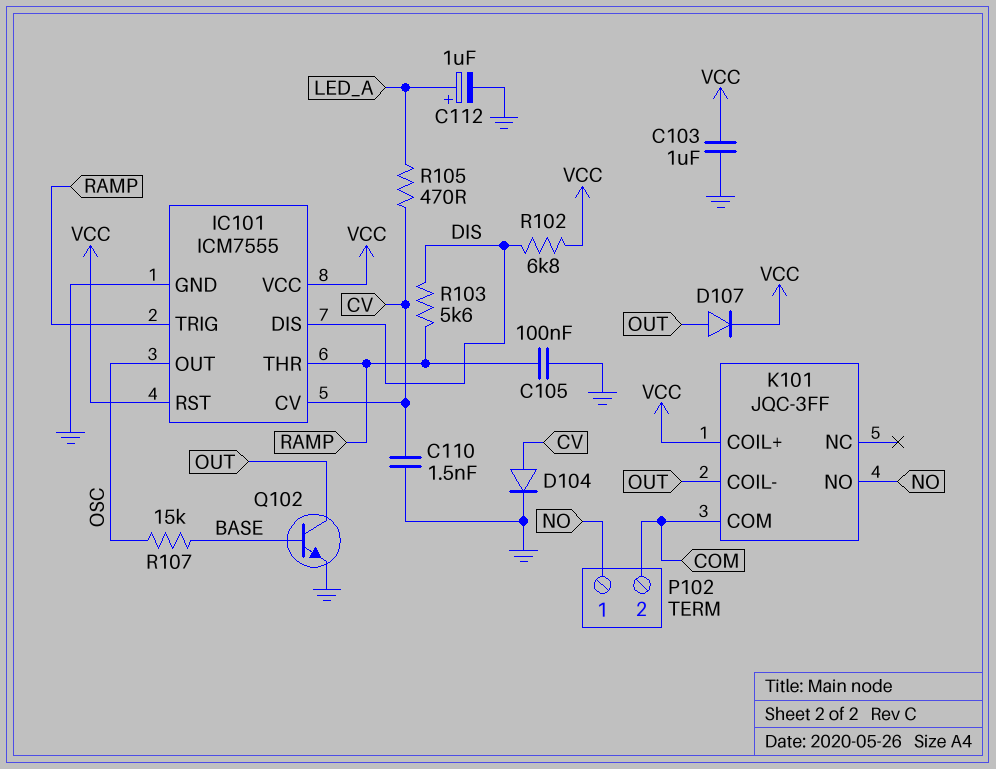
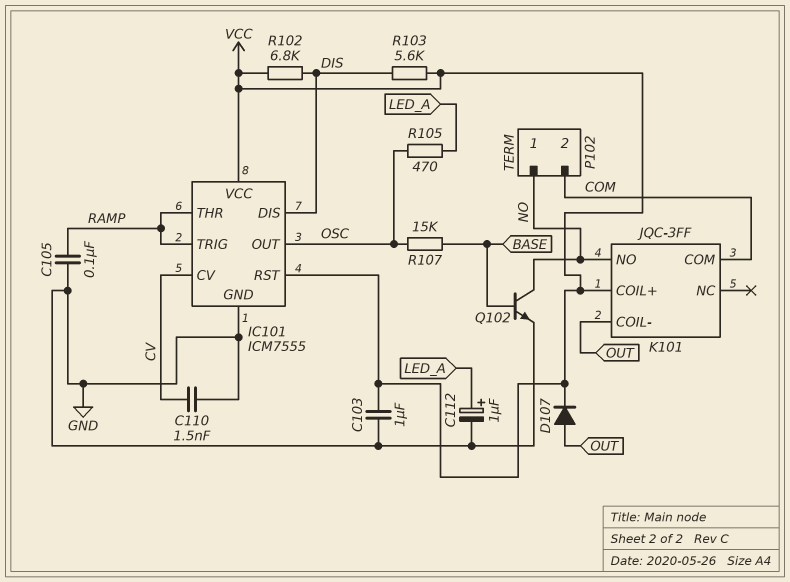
D104: diode (A CV, K GND) -> none
Q102: NPN (B BASE, C OUT, E GND) -> NPN (B BASE, C NO, E GND)
R103: 5.6k (DIS, RAMP) -> 5.6k (DIS, VCC)
R105: 470 (CV, LED_A) -> 470 (LED_A, OSC)

